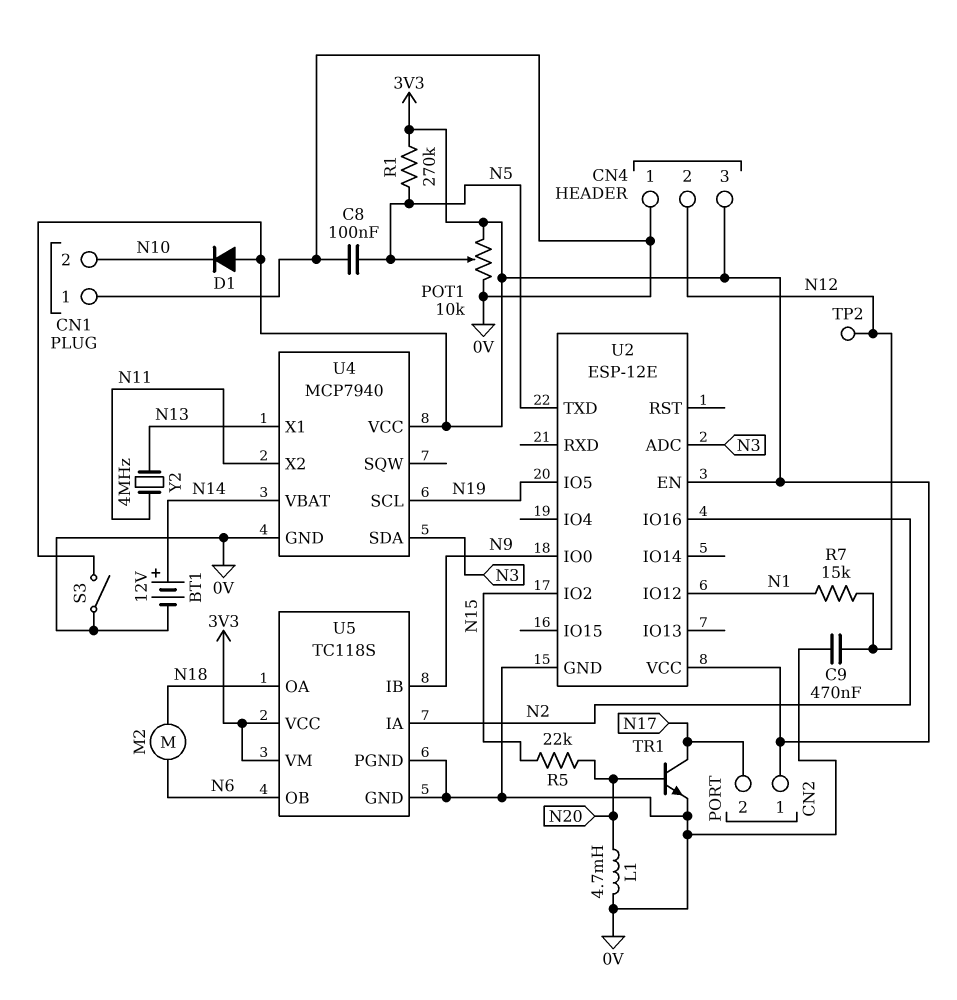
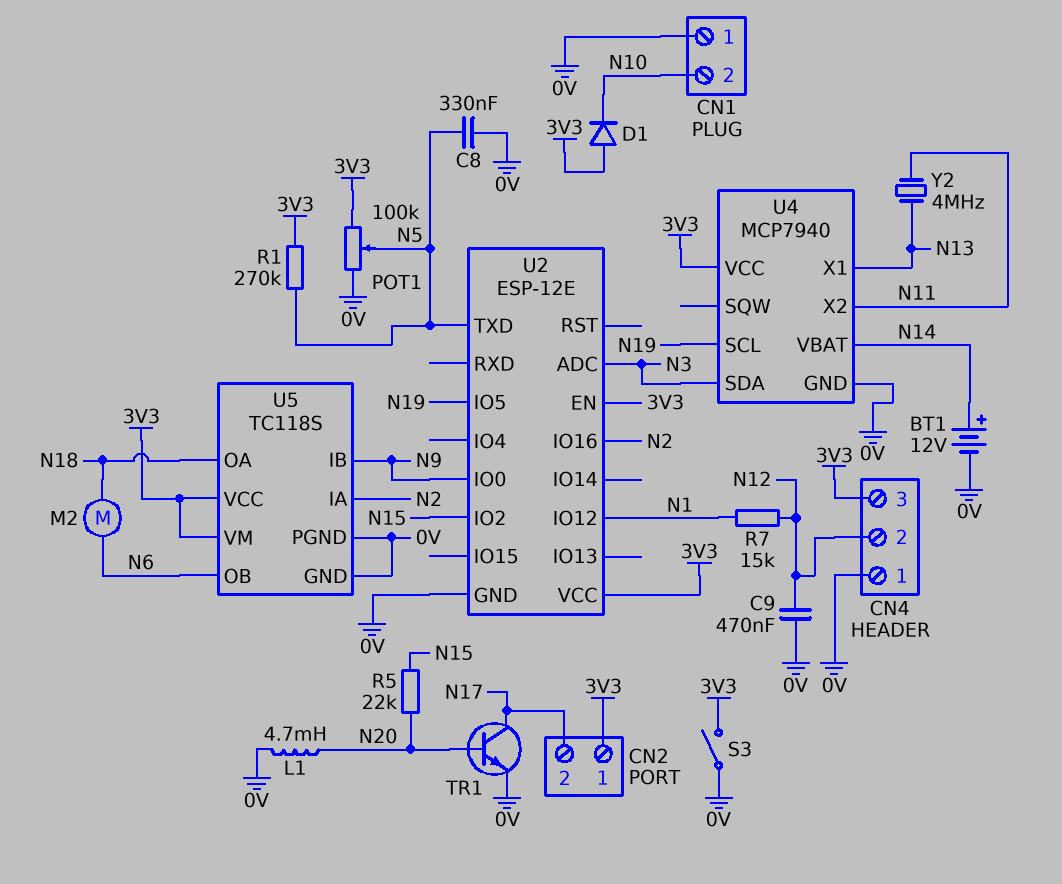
C8: 100nF (0V, N5) -> 330nF (0V, N5)
POT1: 10k (0V, 3V3, wiper N5) -> 100k (0V, 3V3, wiper N5)
TP2: test point (N12) -> none

